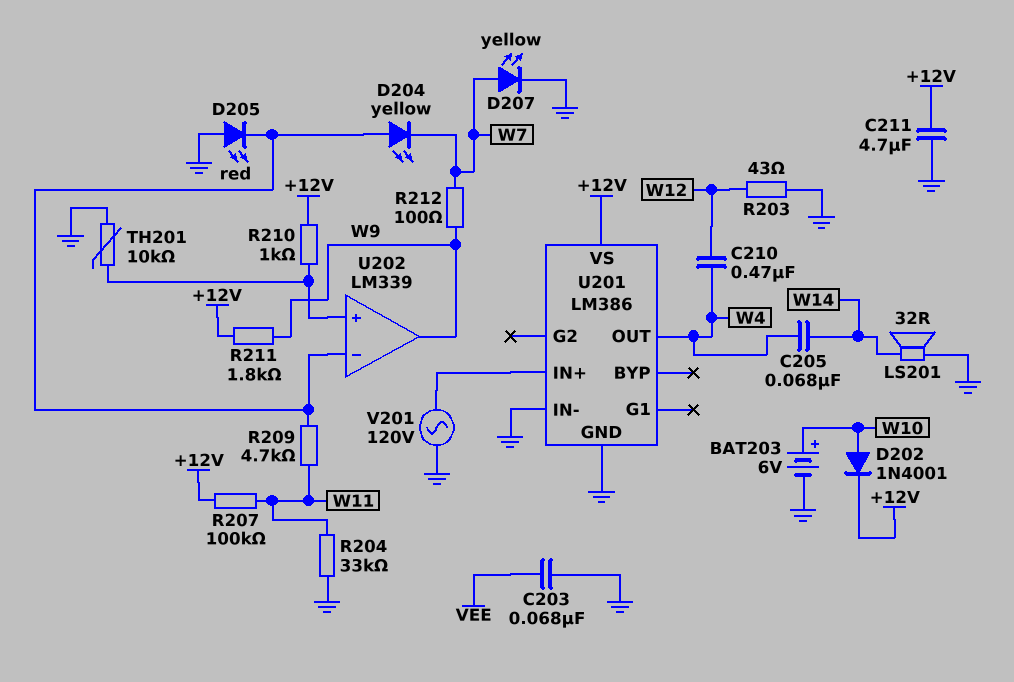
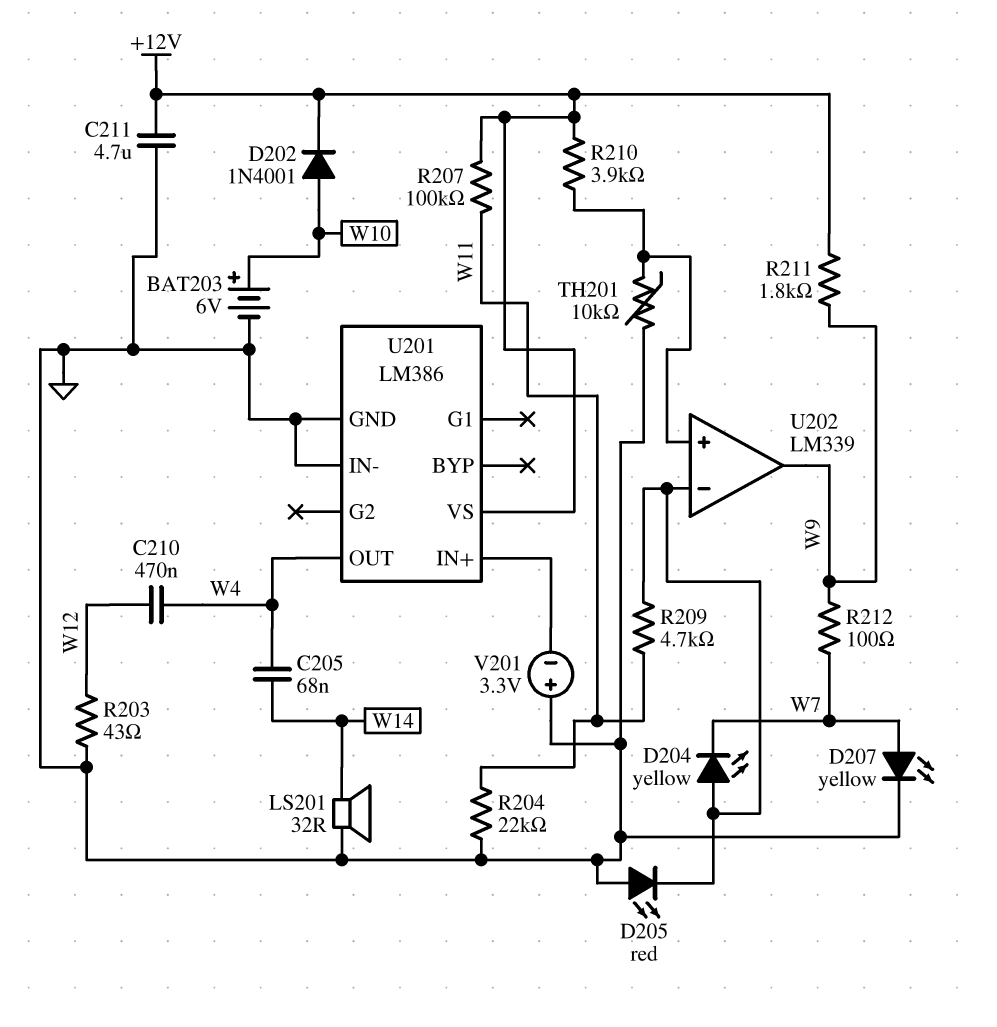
C203: 68nF (GND, VEE) -> none
R204: 33k (GND, W11) -> 22k (GND, W11)
R210: 1k (+12V, U202/in+) -> 3.9k (+12V, U202/in+)
V201: AC 120V (GND, U201/IN+) -> 3.3V (plus GND, minus U201/IN+)

